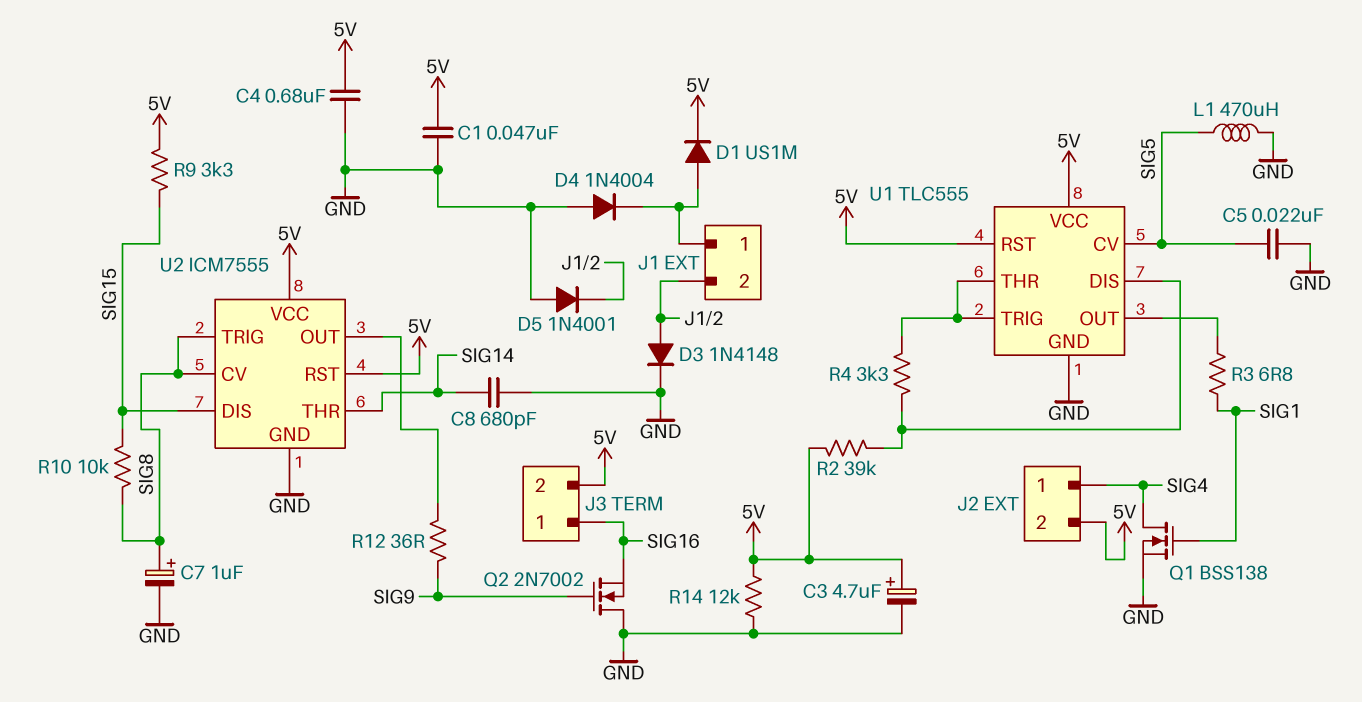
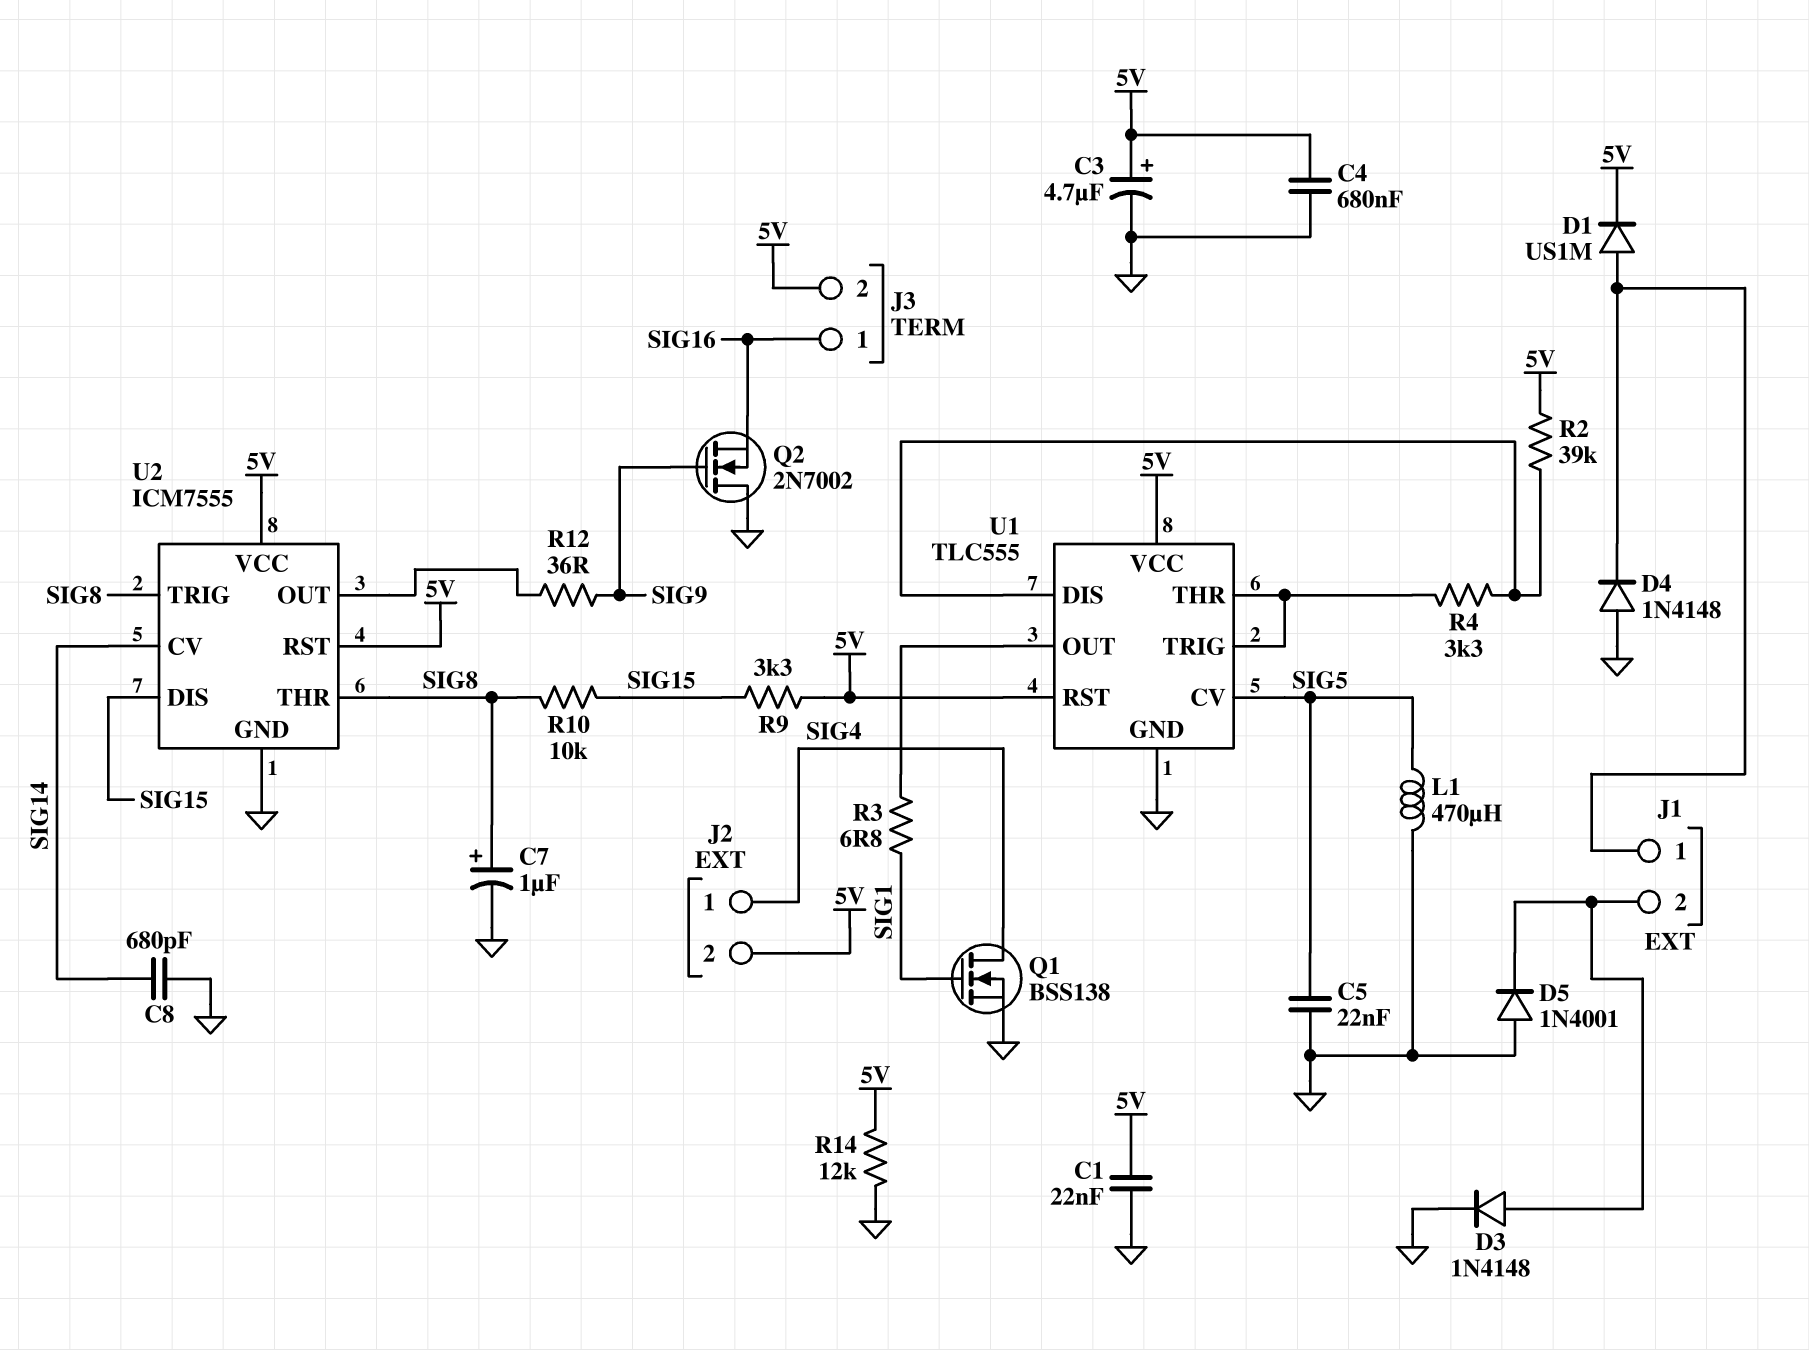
C1: 47nF (5V, GND) -> 22nF (5V, GND)
D4: diode 1N4004 (A GND, K J1/1) -> diode 1N4148 (A GND, K J1/1)
U2 pin CV: SIG8 -> SIG14
U2 pin THR: SIG14 -> SIG8

